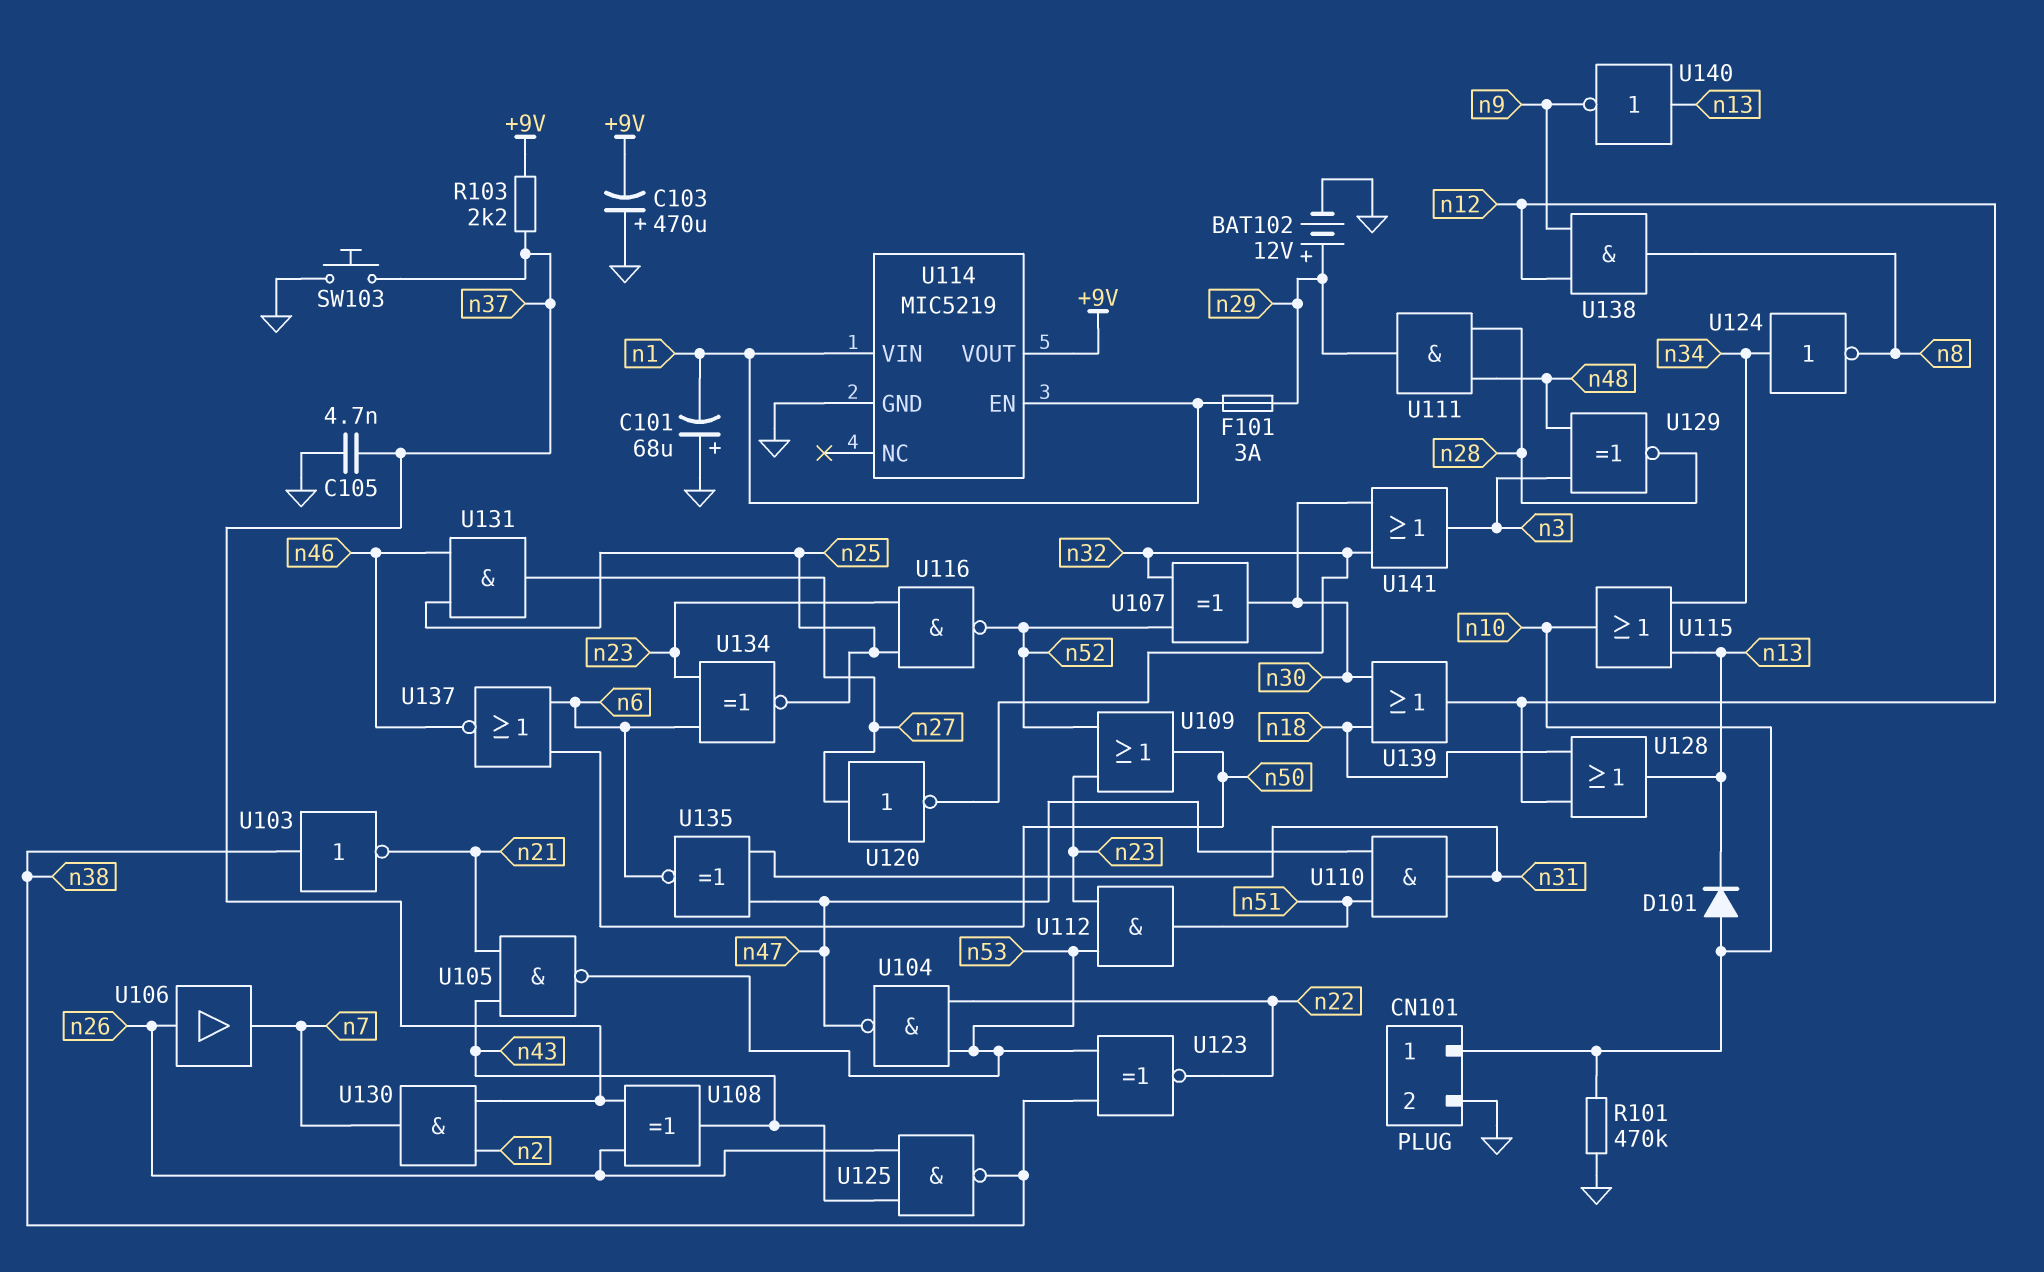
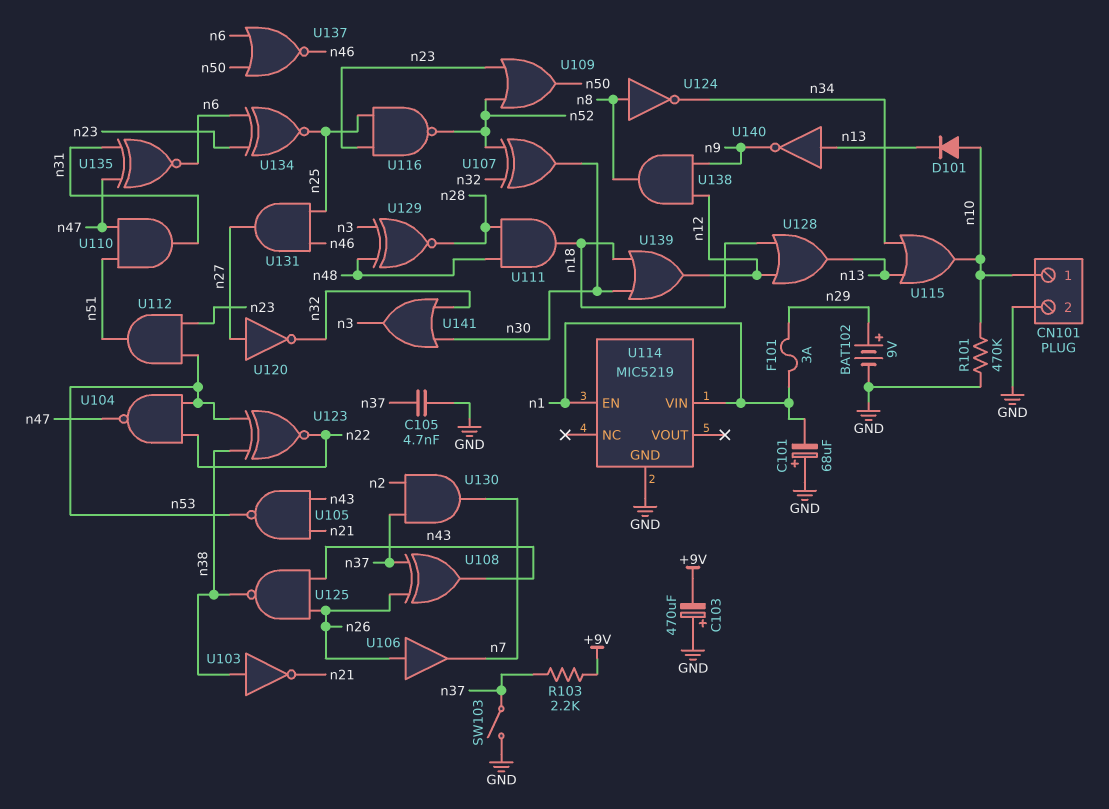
BAT102: 12V (plus n29, minus GND) -> 9V (plus n29, minus GND)
SW103: button (GND, n37) -> switch (GND, n37)
U111: AND (in n28, in n48, out n29) -> AND (in n28, in n48, out n18)
U114 pin VOUT: +9V -> none
U124: NOT (in n34, out n8) -> NOT (in n8, out n34)

